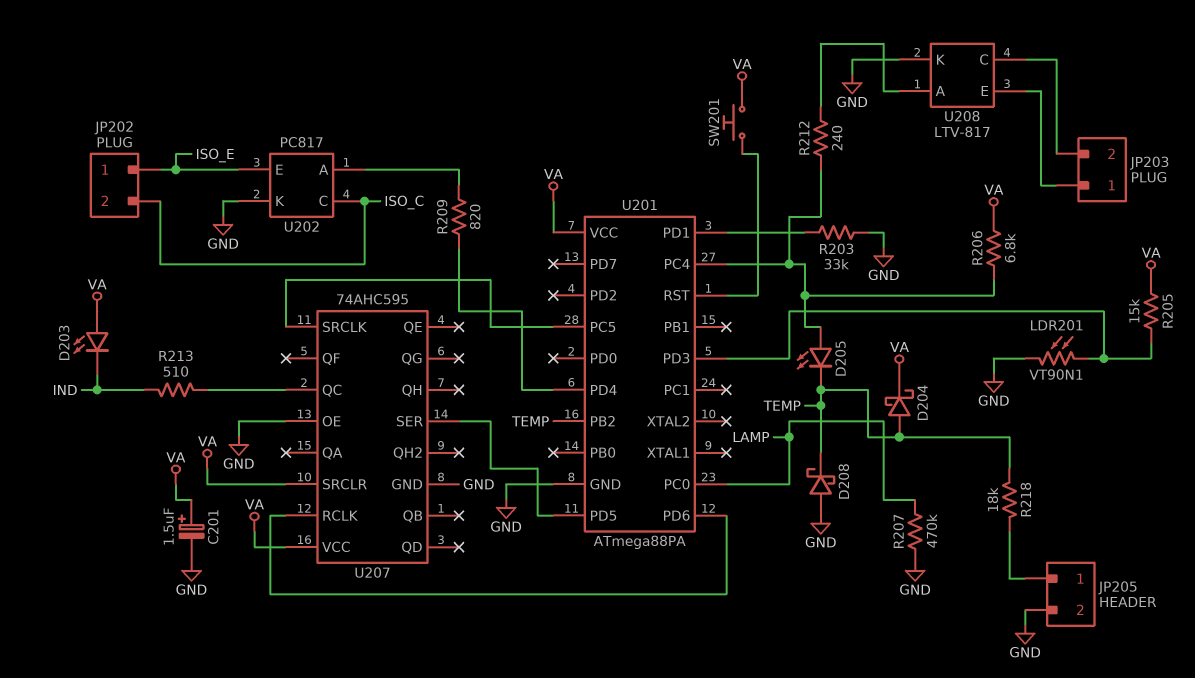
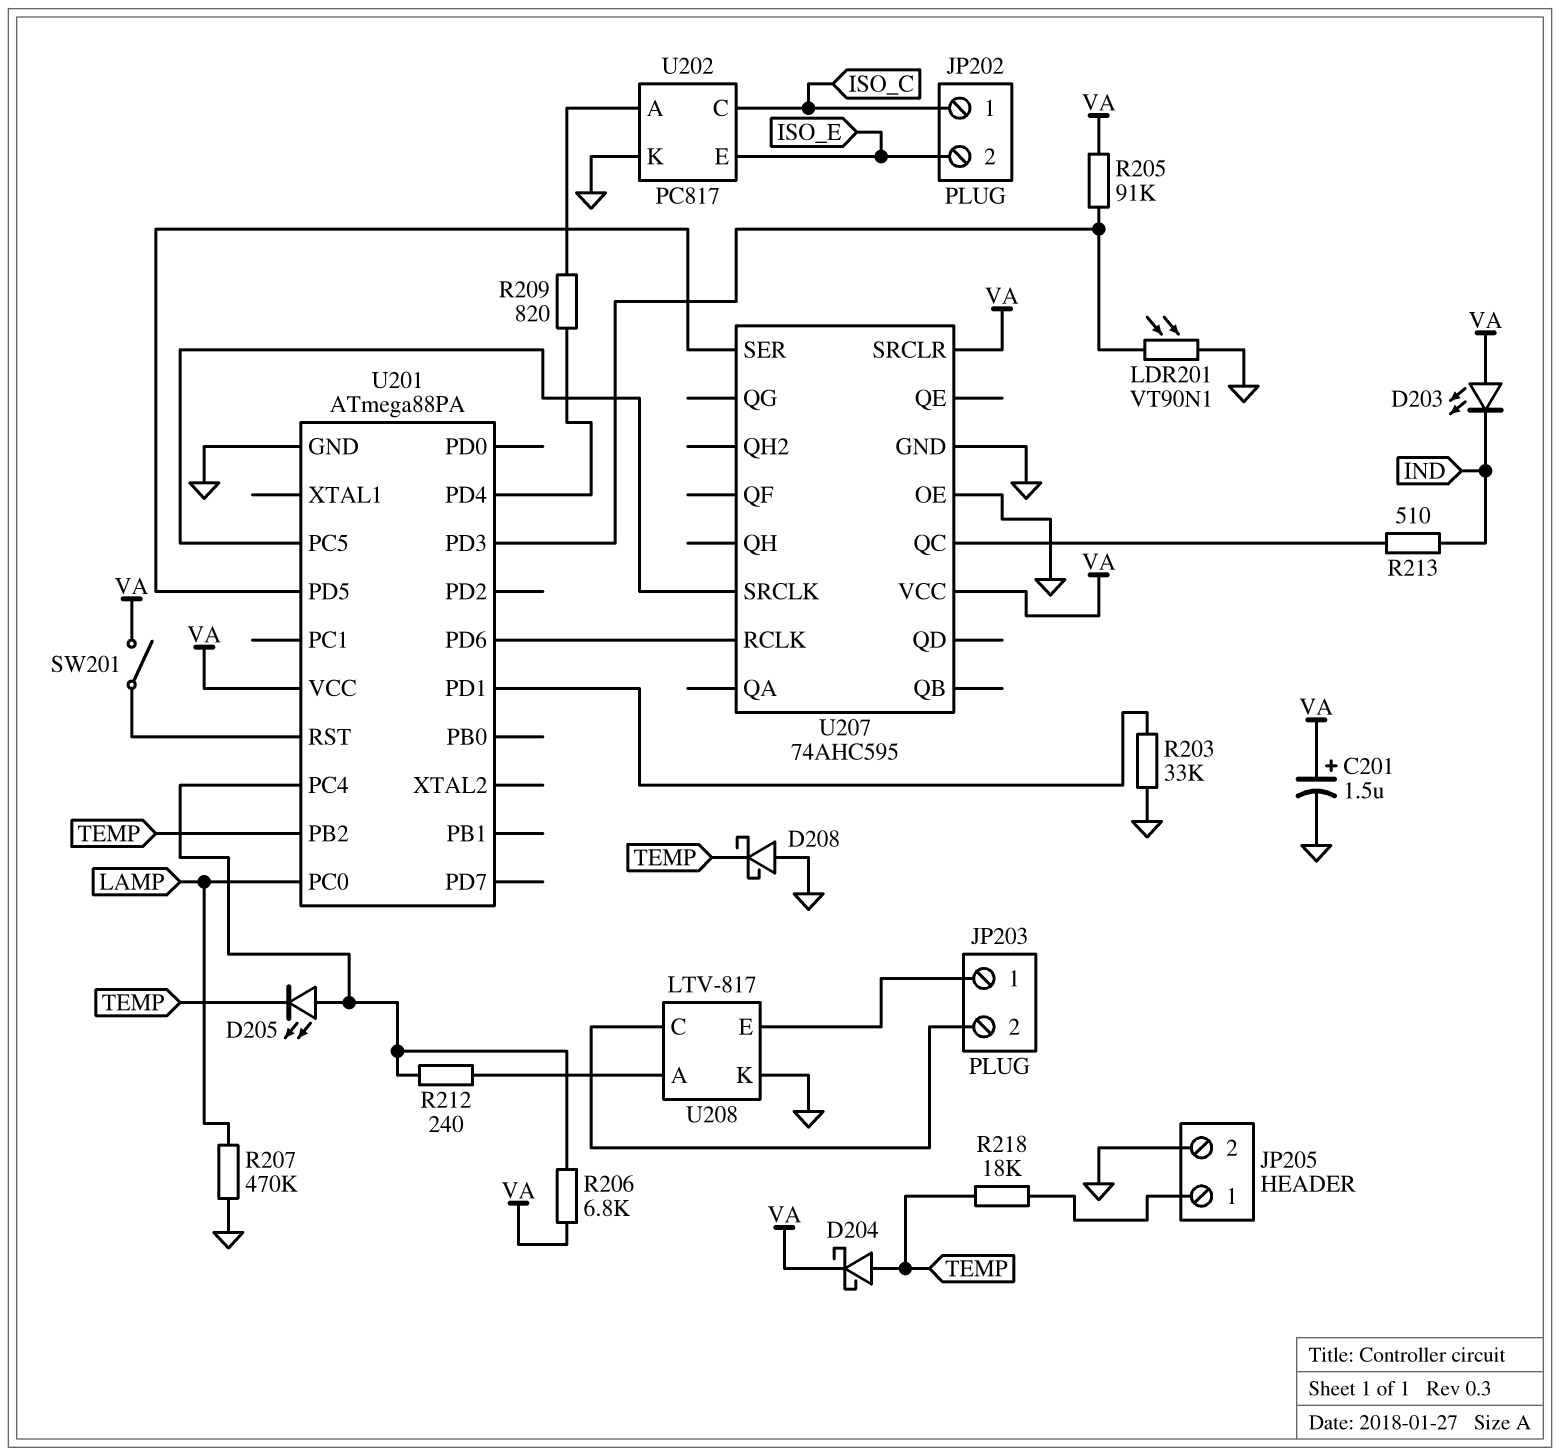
JP202 pin 1: ISO_E -> ISO_C
JP202 pin 2: ISO_C -> ISO_E
R205: 15k (U201/PD3, VA) -> 91k (U201/PD3, VA)
SW201: button (U201/RST, VA) -> switch (U201/RST, VA)

